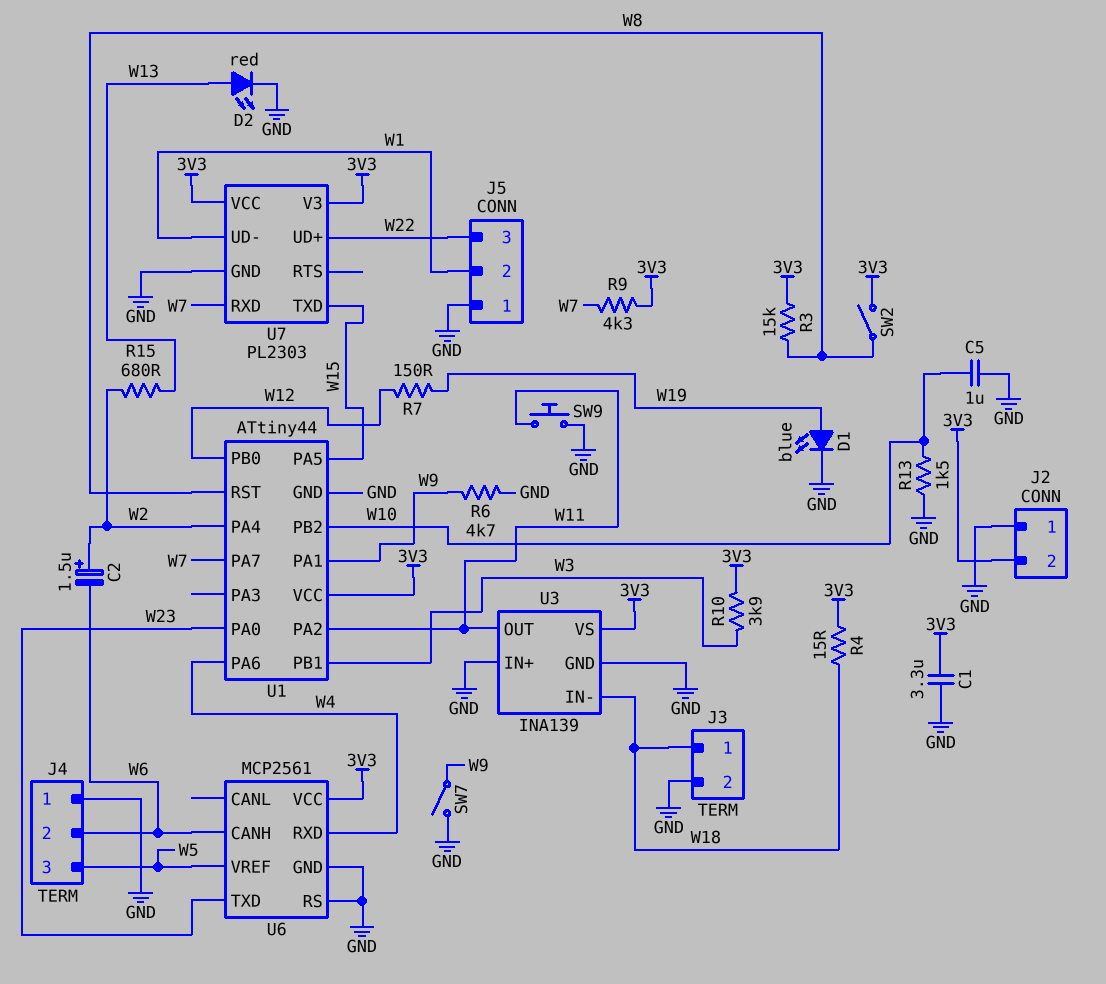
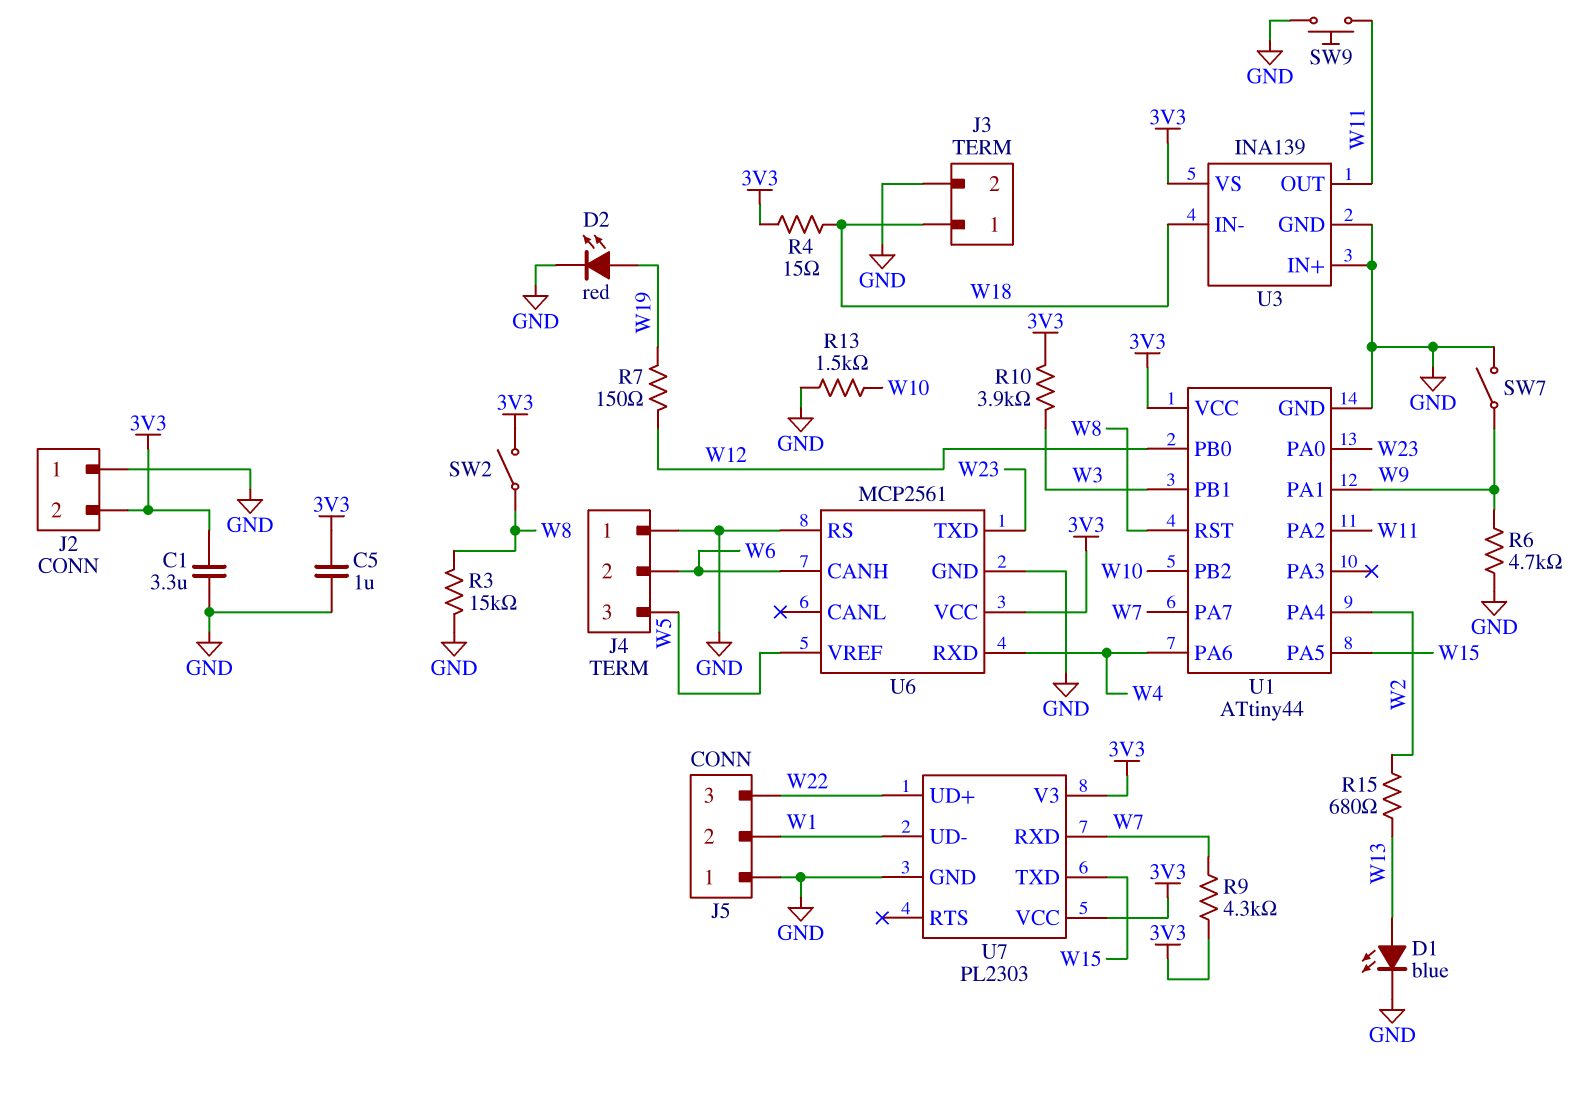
C2: 1.5uF (plus W2, minus W6) -> none
C5: 1uF (GND, W10) -> 1uF (3V3, GND)
D1: LED blue (A W19, K GND) -> LED blue (A W13, K GND)
D2: LED red (A W13, K GND) -> LED red (A W19, K GND)
R3: 15k (3V3, W8) -> 15k (GND, W8)

